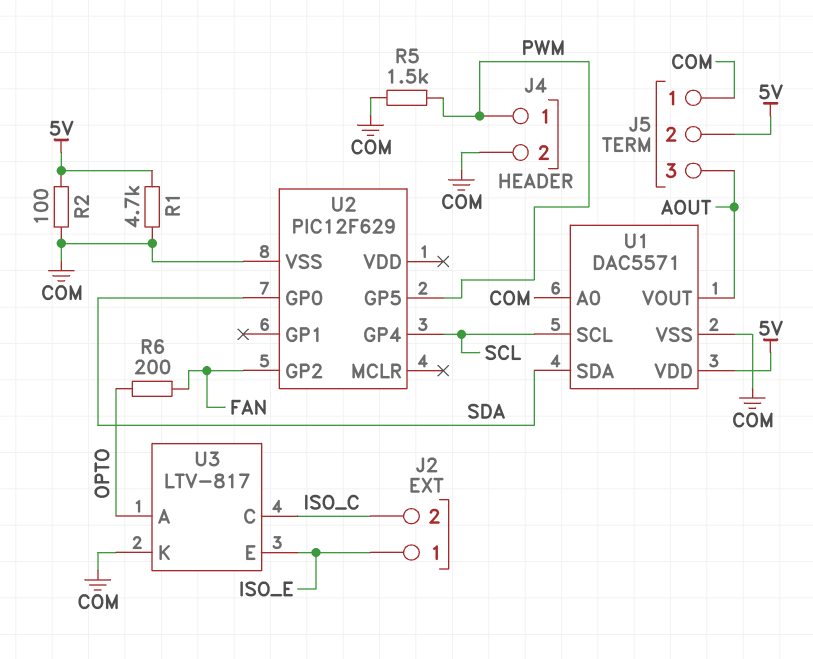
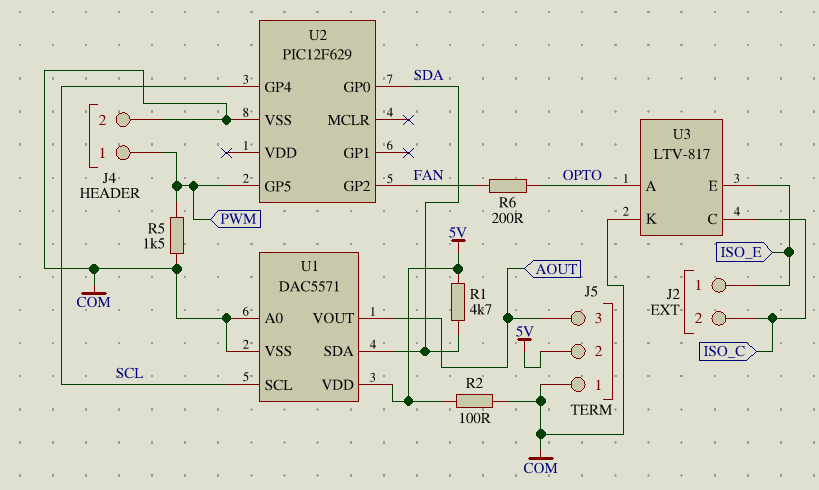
R1: 4.7k (5V, COM) -> 4.7k (5V, SDA)

